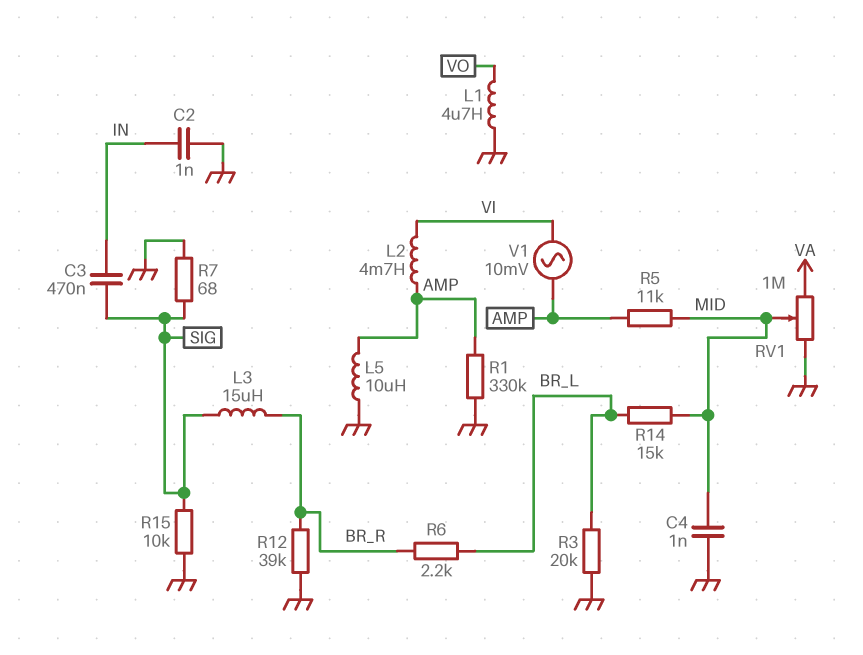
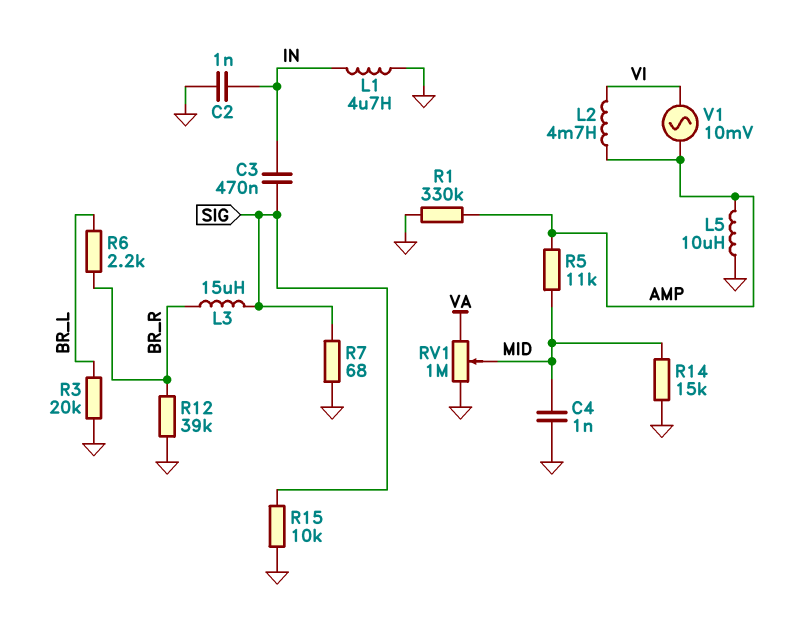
L1: 4.7uH (GND, VO) -> 4.7uH (GND, IN)
R14: 15k (BR_L, MID) -> 15k (GND, MID)

